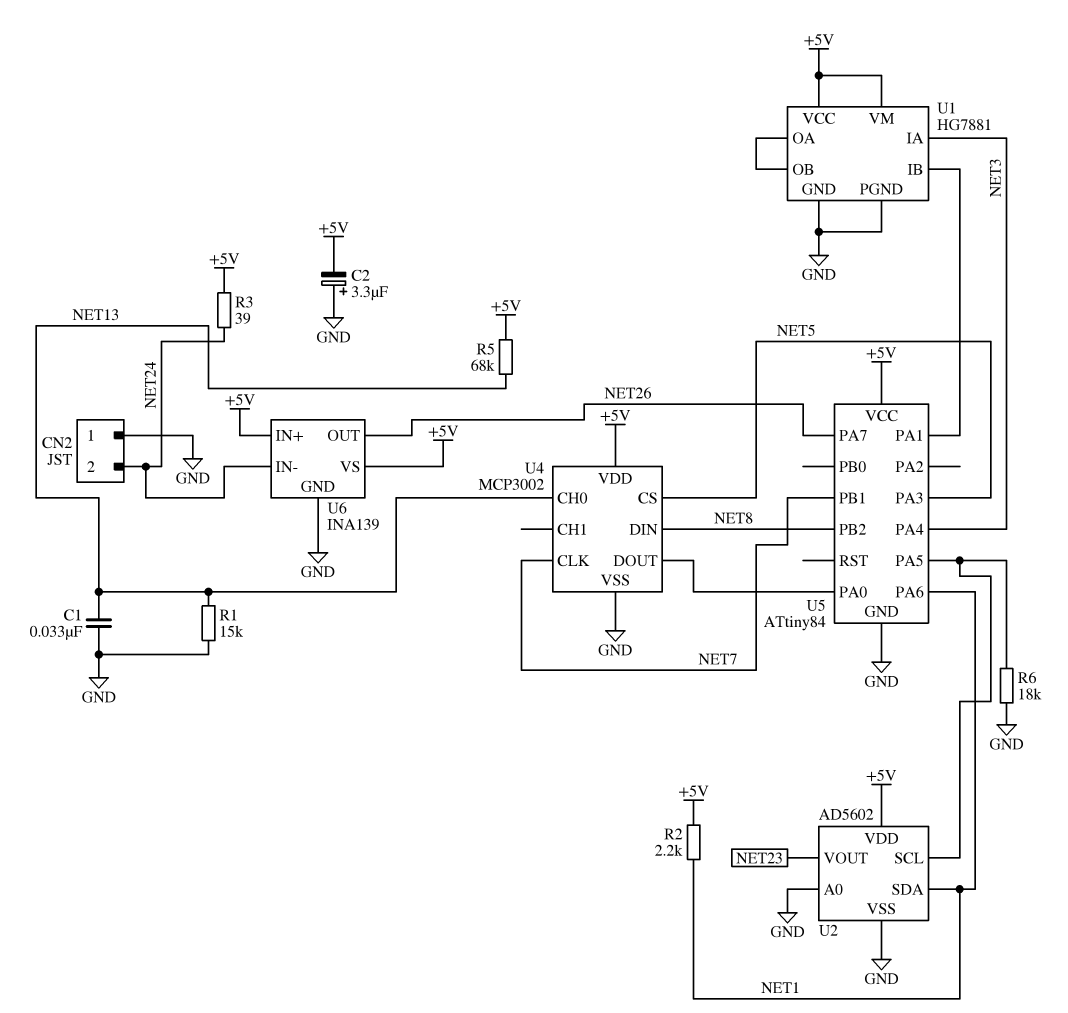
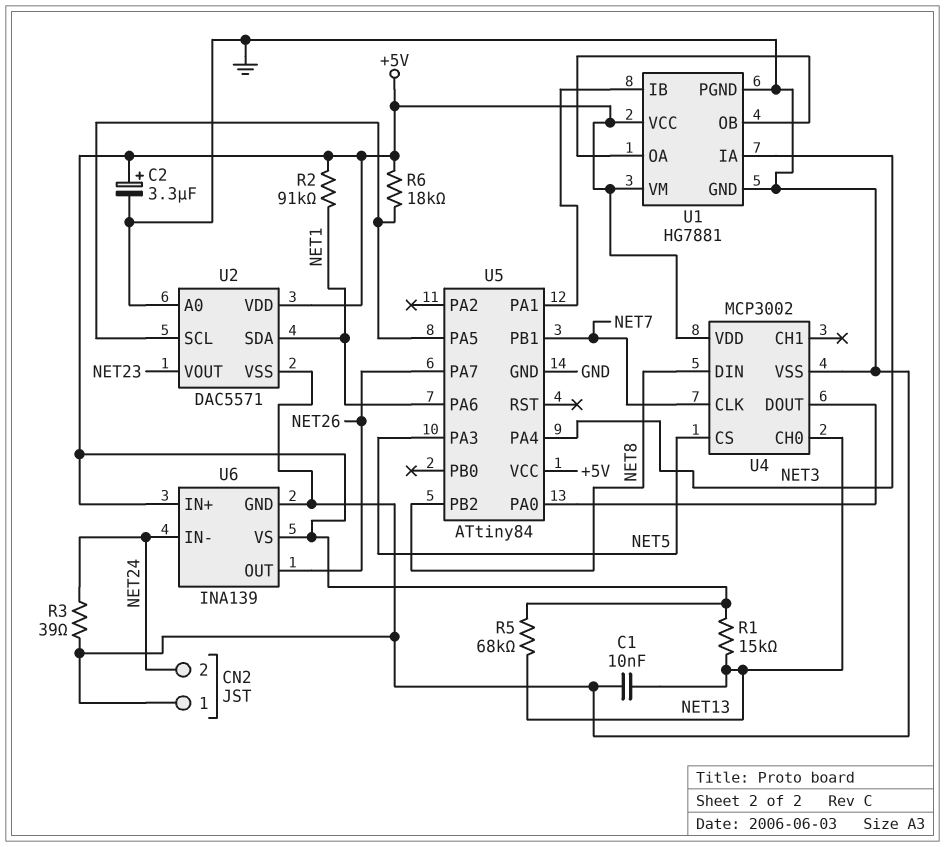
C1: 33nF (GND, NET13) -> 10nF (GND, NET13)
C2: 3.3uF (plus GND, minus +5V) -> 3.3uF (plus +5V, minus GND)
R1: 15k (GND, NET13) -> 15k (+5V, NET13)
R2: 2.2k (+5V, NET1) -> 91k (+5V, NET1)
R3: 39 (+5V, NET24) -> 39 (GND, NET24)
R6: 18k (GND, U2/SCL) -> 18k (+5V, U2/SCL)
U2: AD5602 -> DAC5571

